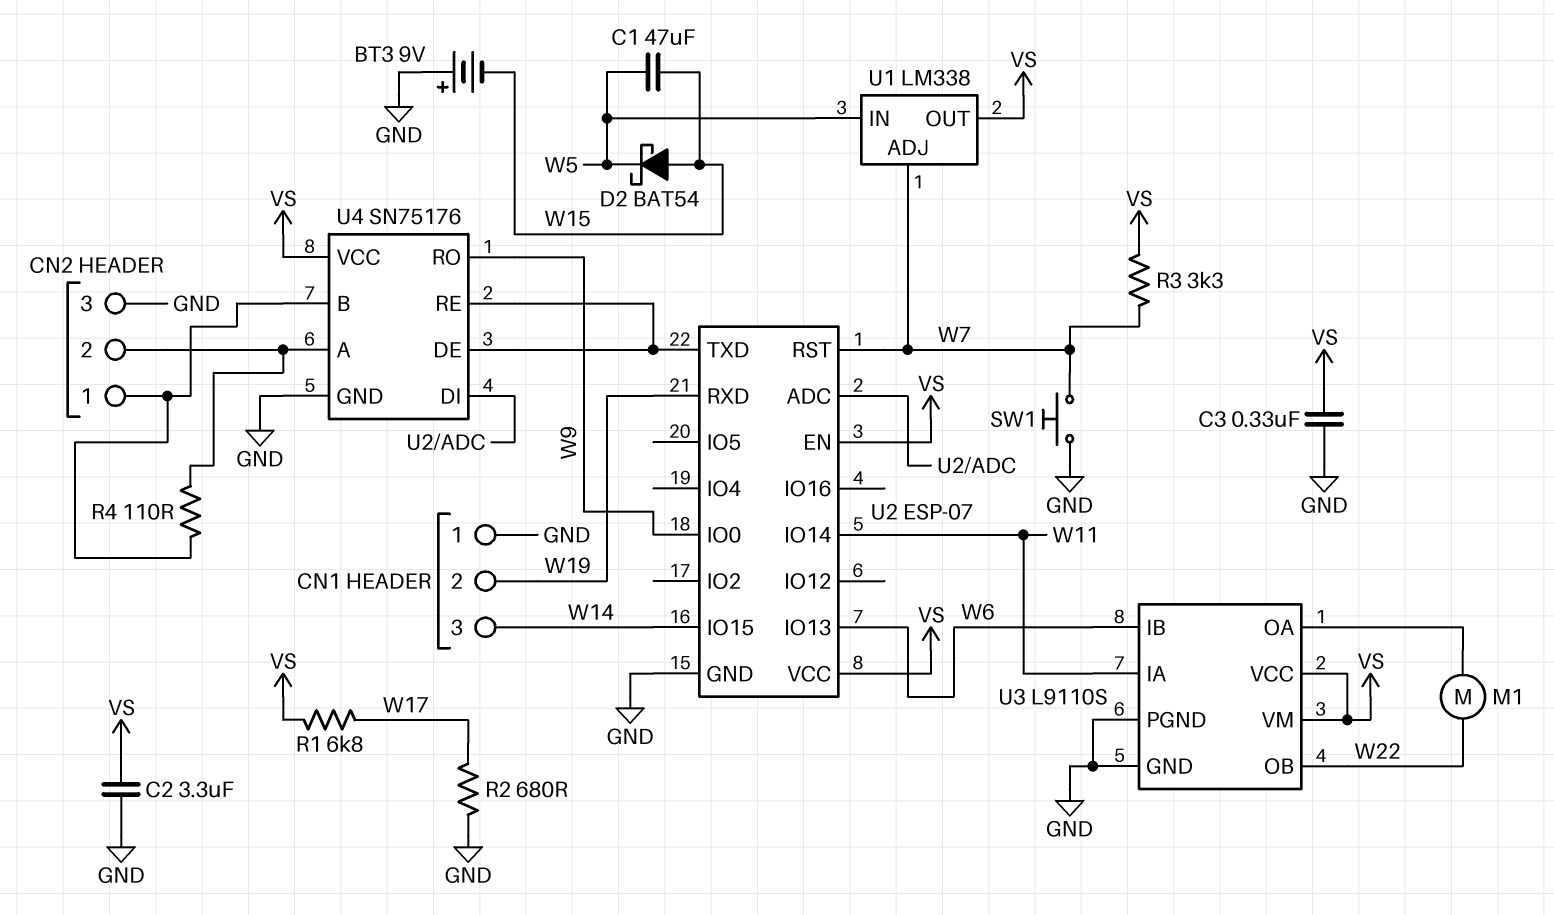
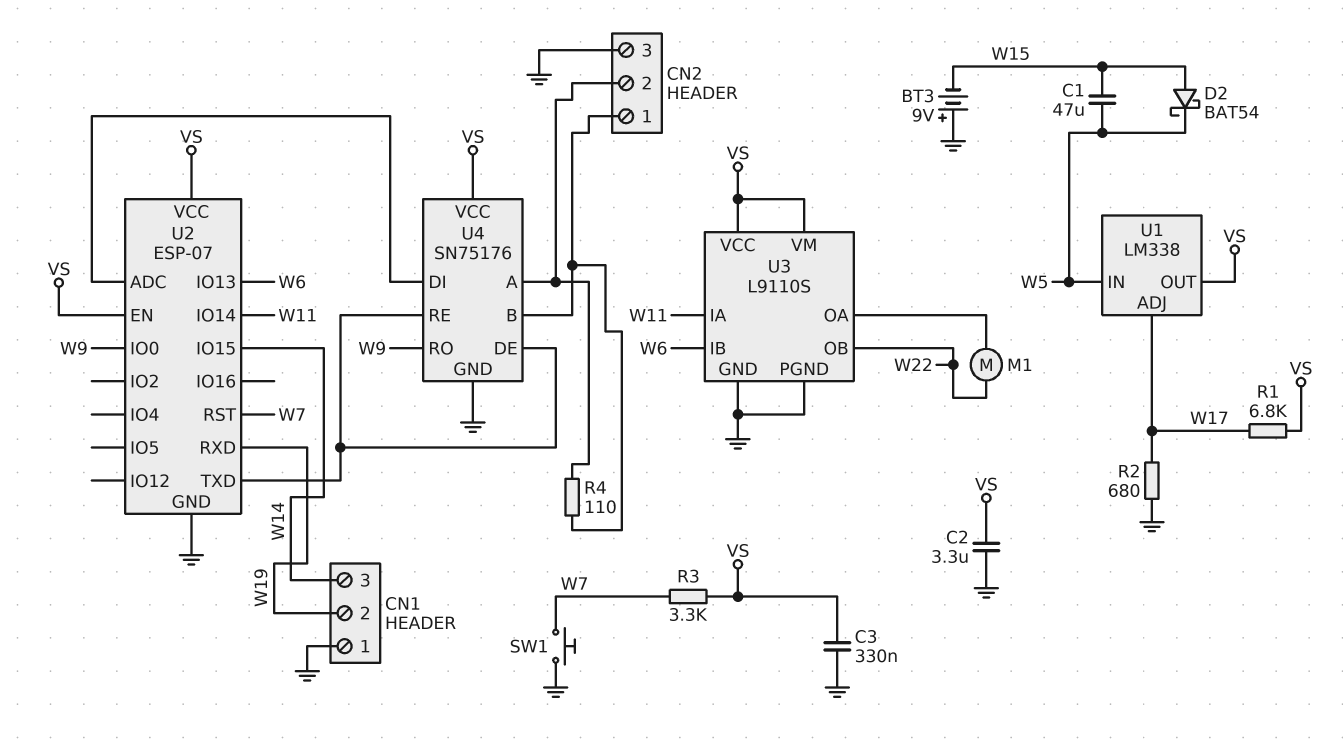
U1 pin ADJ: W7 -> W17

